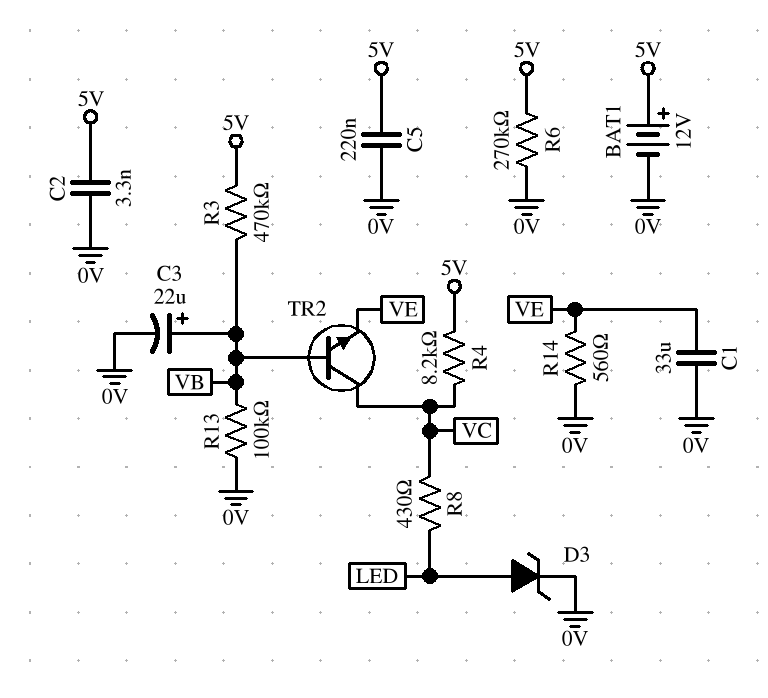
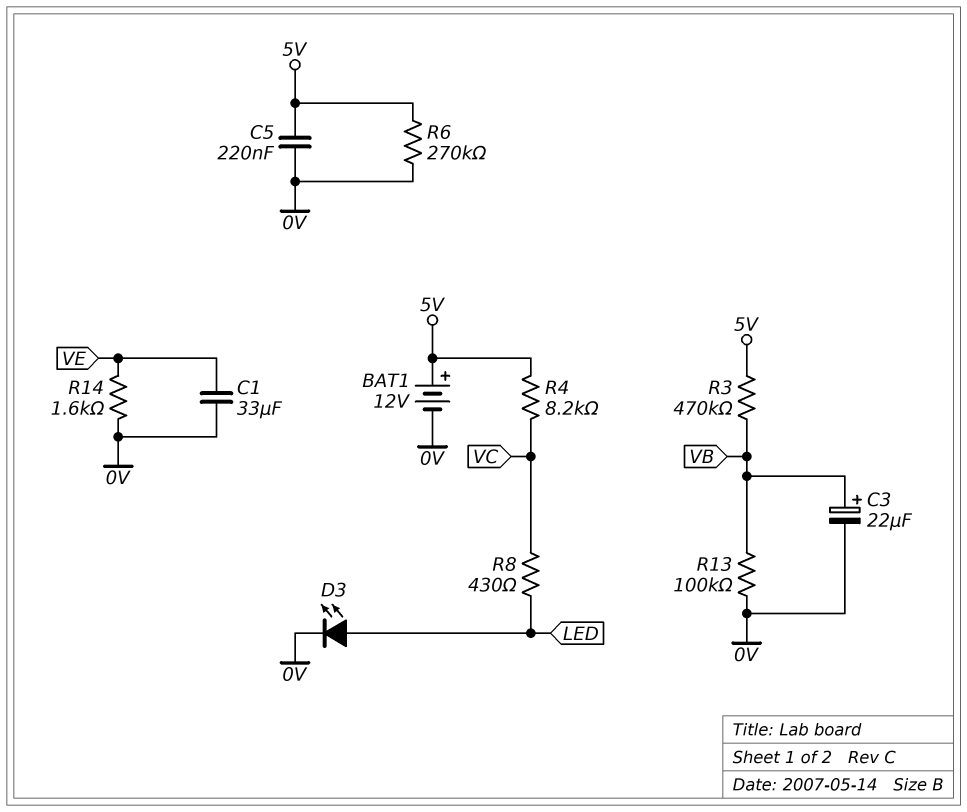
C2: 3.3nF (0V, 5V) -> none
D3: zener (A LED, K 0V) -> LED (A LED, K 0V)
R14: 560 (0V, VE) -> 1.6k (0V, VE)
TR2: NPN (B VB, C VC, E VE) -> none

